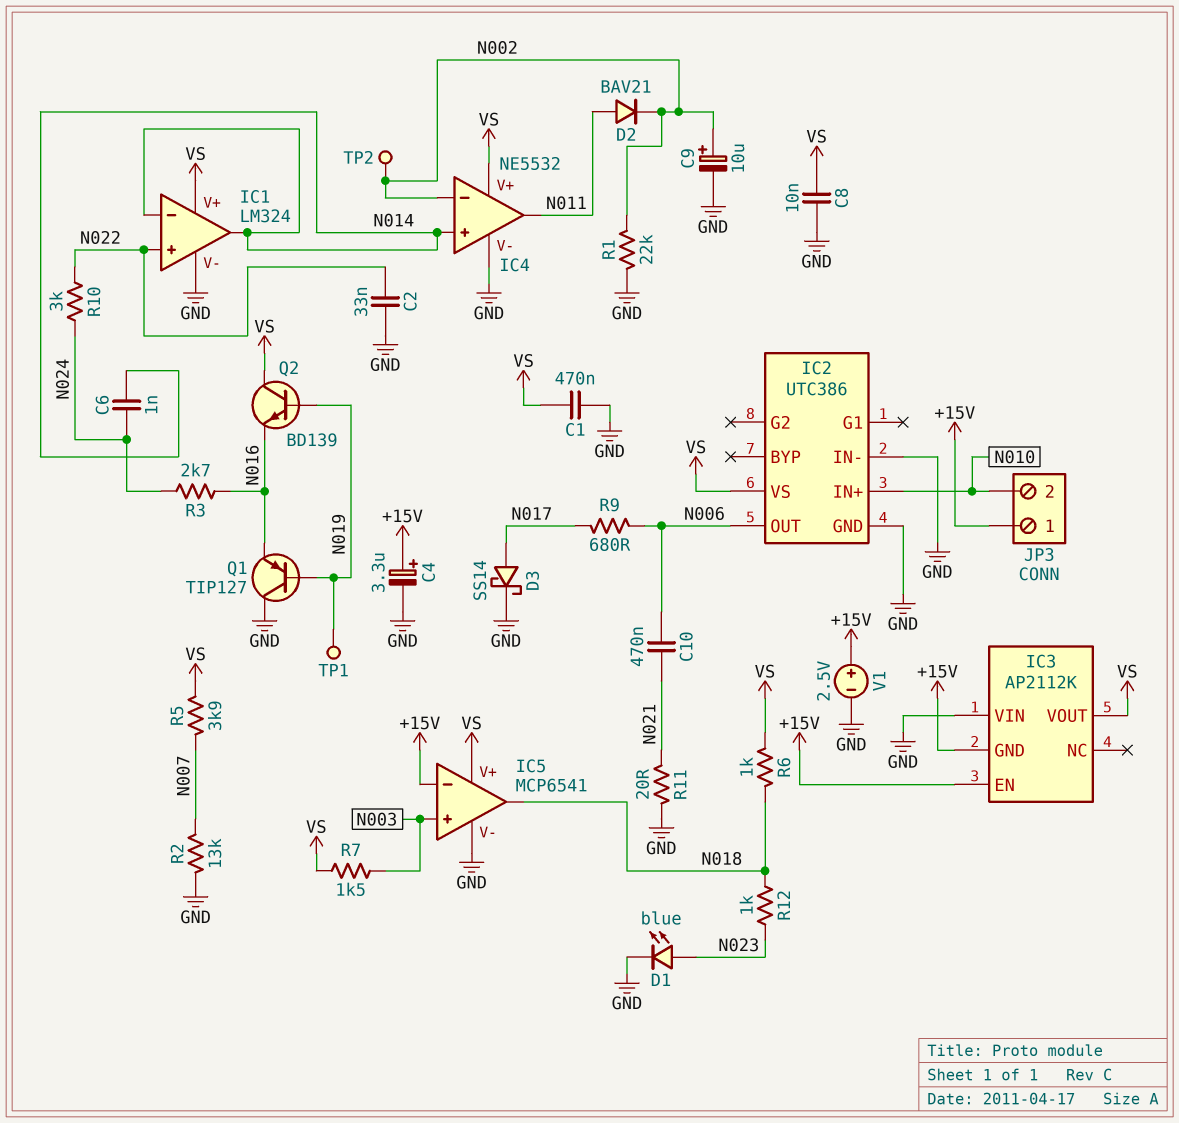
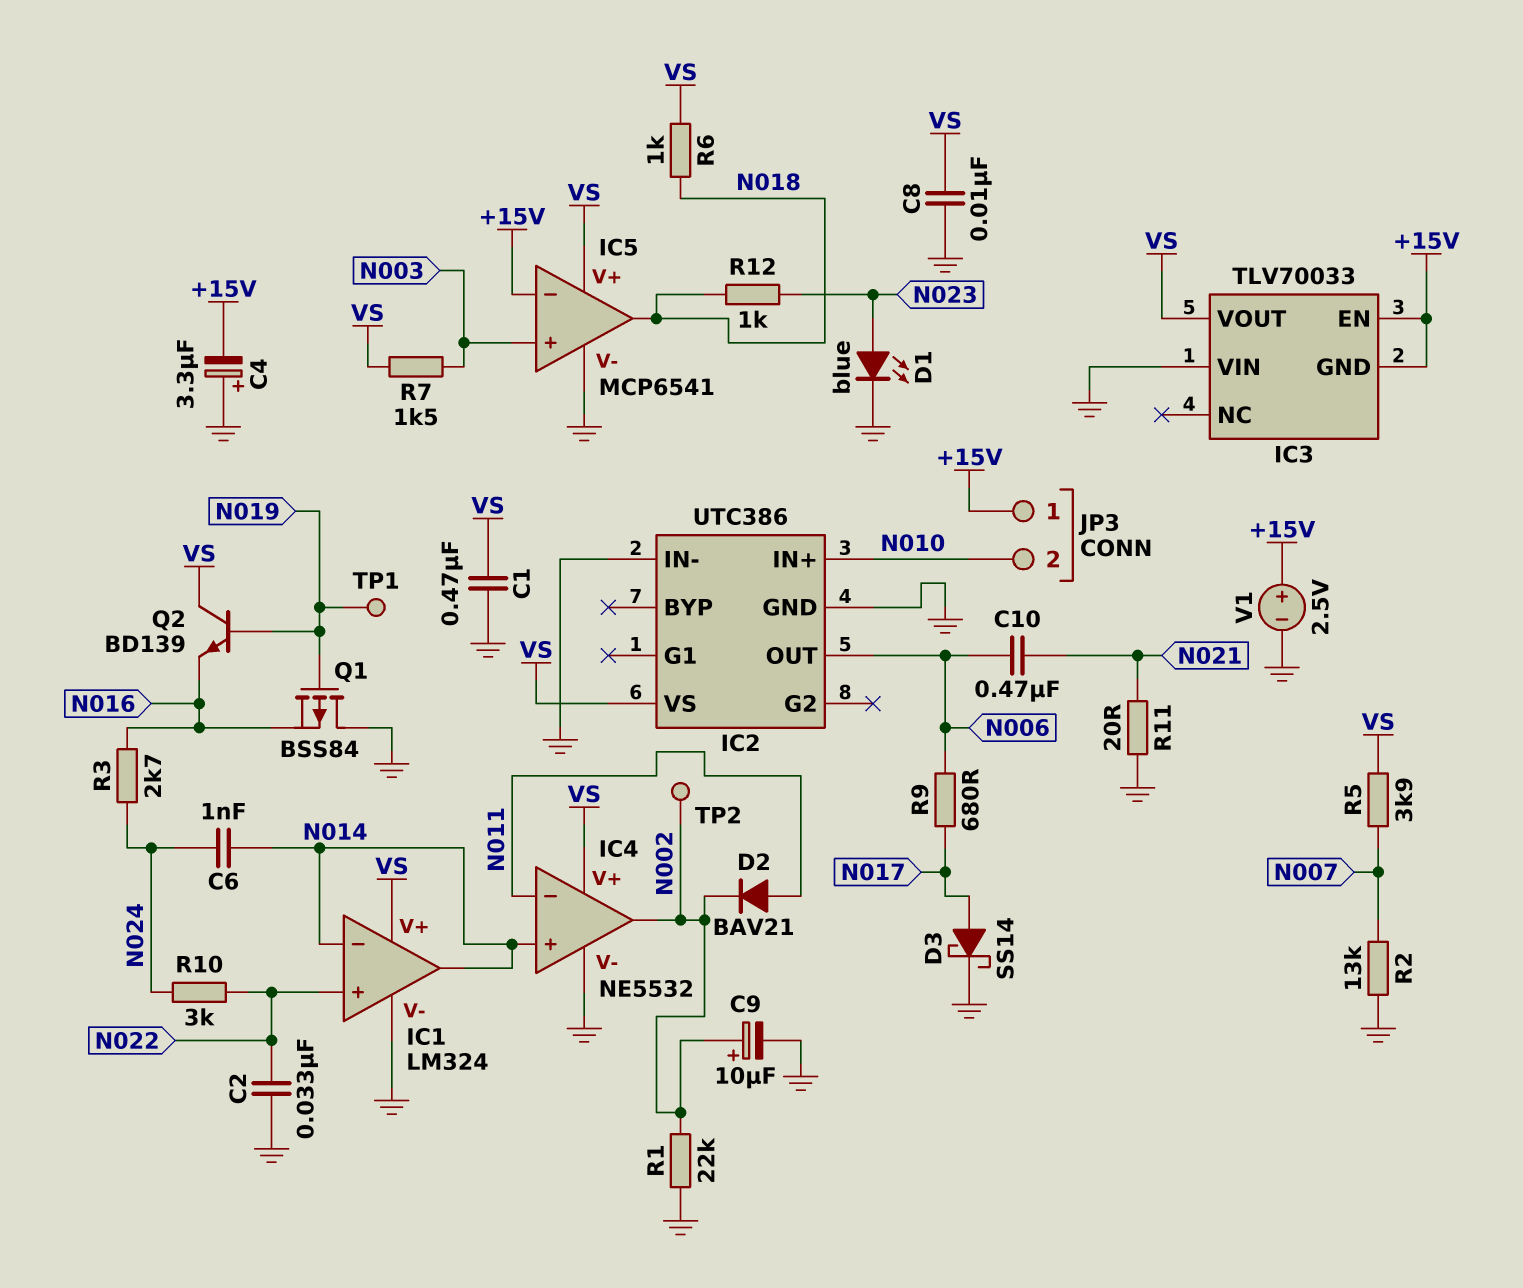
C4: 3.3uF (plus +15V, minus GND) -> 3.3uF (plus GND, minus +15V)
IC3: AP2112K -> TLV70033
IC4 pin in-: N002 -> N011
IC4 pin out: N011 -> N002
Q1: PNP TIP127 (B N019, C GND, E N016) -> PMOS BSS84 (G N019, D GND, S N016)

